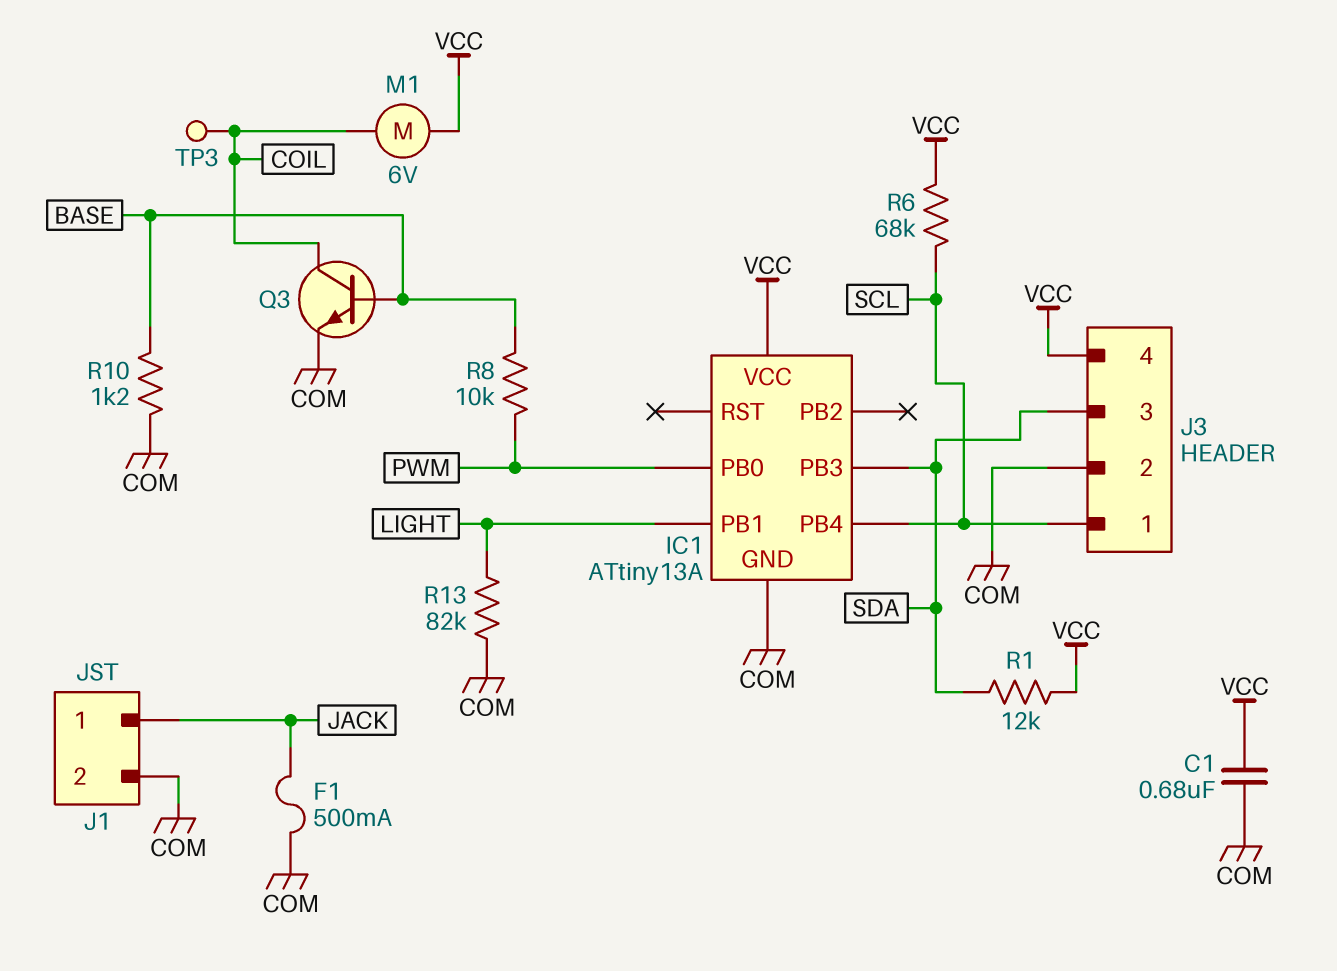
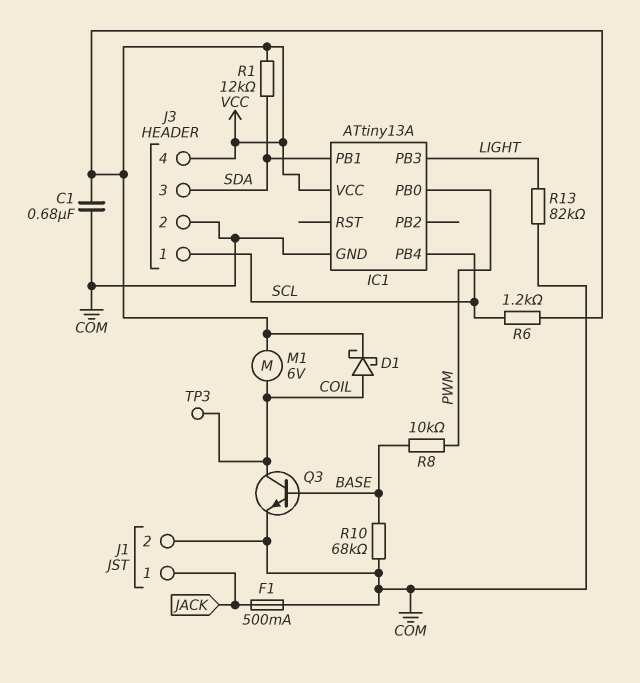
D1: none -> schottky (A COIL, K VCC)
IC1 pin PB1: LIGHT -> SDA
IC1 pin PB3: SDA -> LIGHT
R6: 68k (SCL, VCC) -> 1.2k (SCL, VCC)
R10: 1.2k (BASE, COM) -> 68k (BASE, COM)

